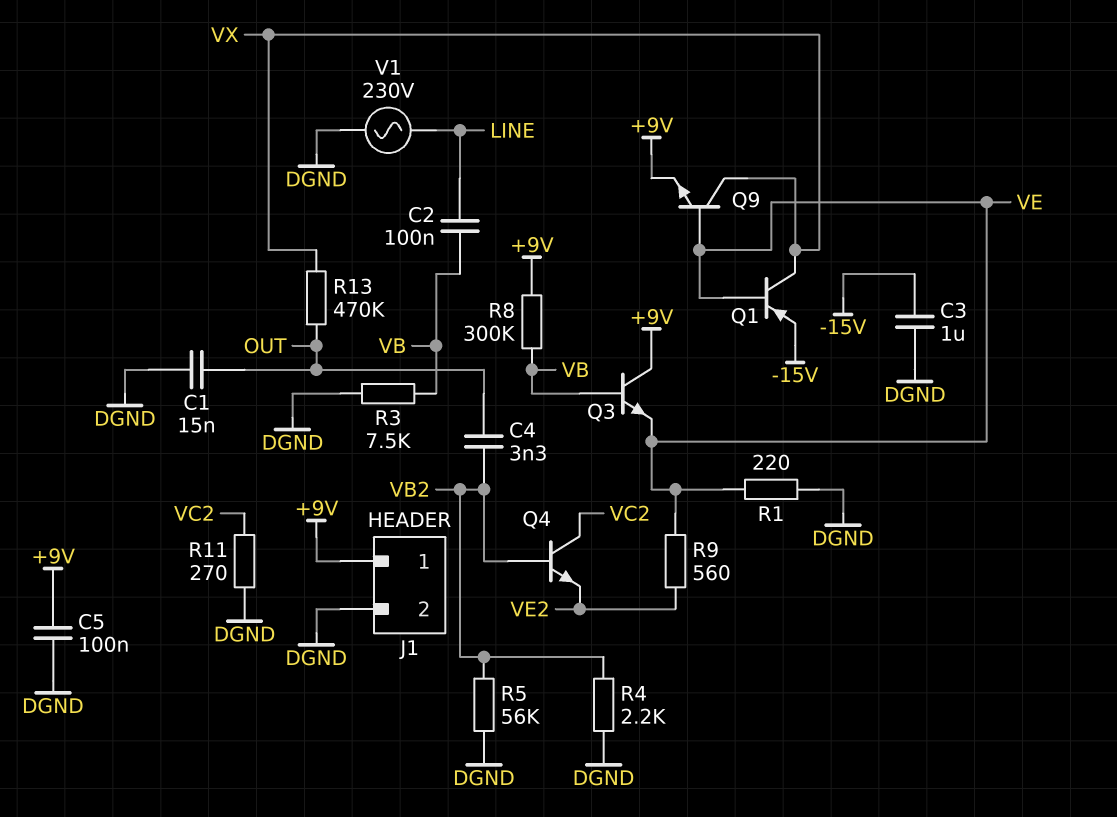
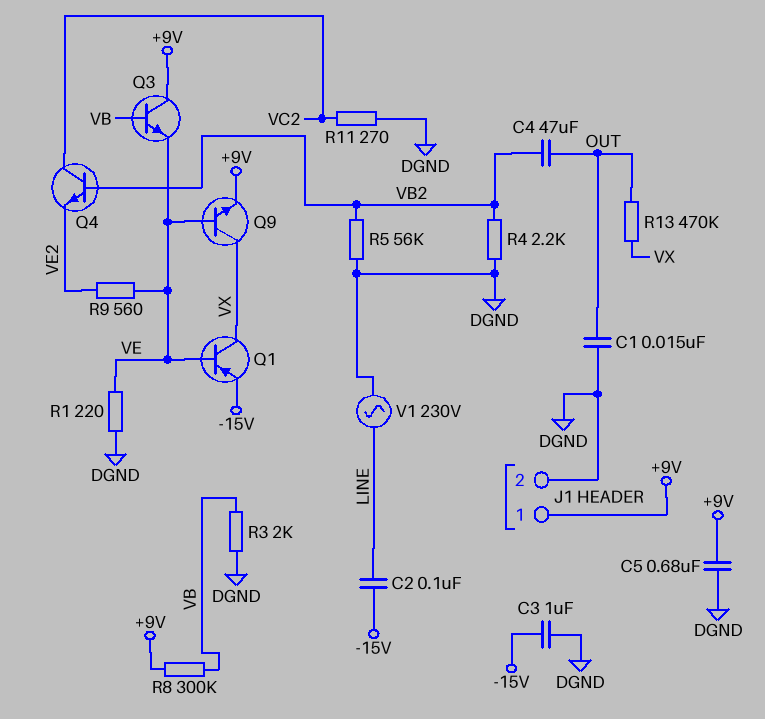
C2: 100nF (LINE, VB) -> 100nF (-15V, LINE)
C4: 3.3nF (OUT, VB2) -> 47uF (OUT, VB2)
C5: 100nF (+9V, DGND) -> 680nF (+9V, DGND)
R3: 7.5k (DGND, VB) -> 2k (DGND, VB)

